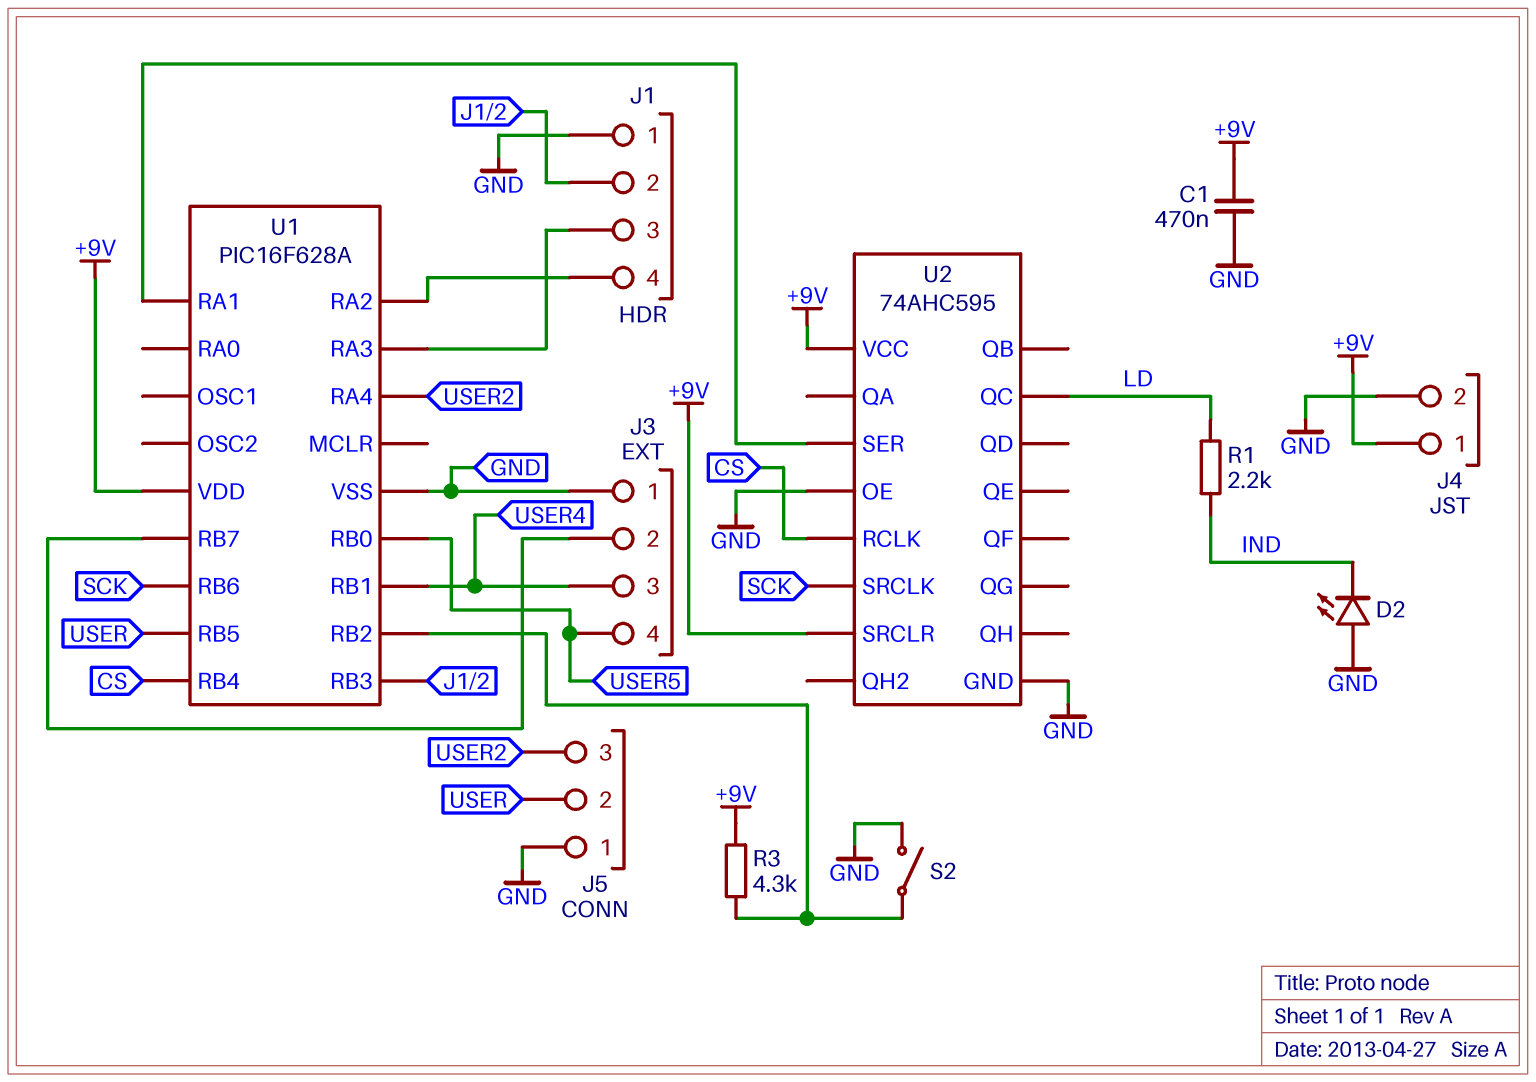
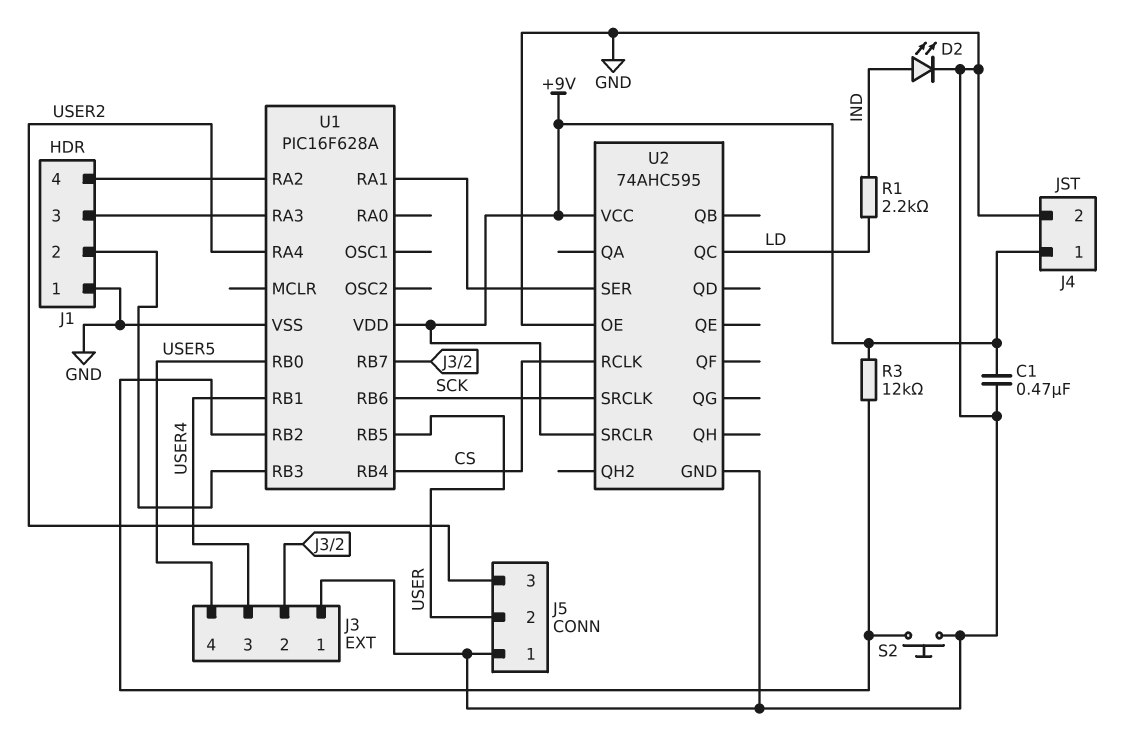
D2: LED (A GND, K IND) -> LED (A IND, K GND)
R3: 4.3k (+9V, U1/RB2) -> 12k (+9V, U1/RB2)
S2: switch (GND, U1/RB2) -> button (GND, U1/RB2)

